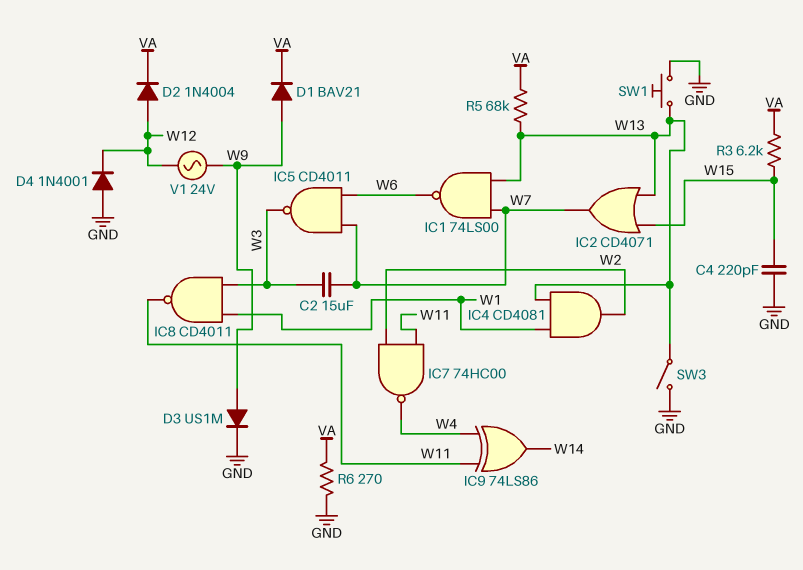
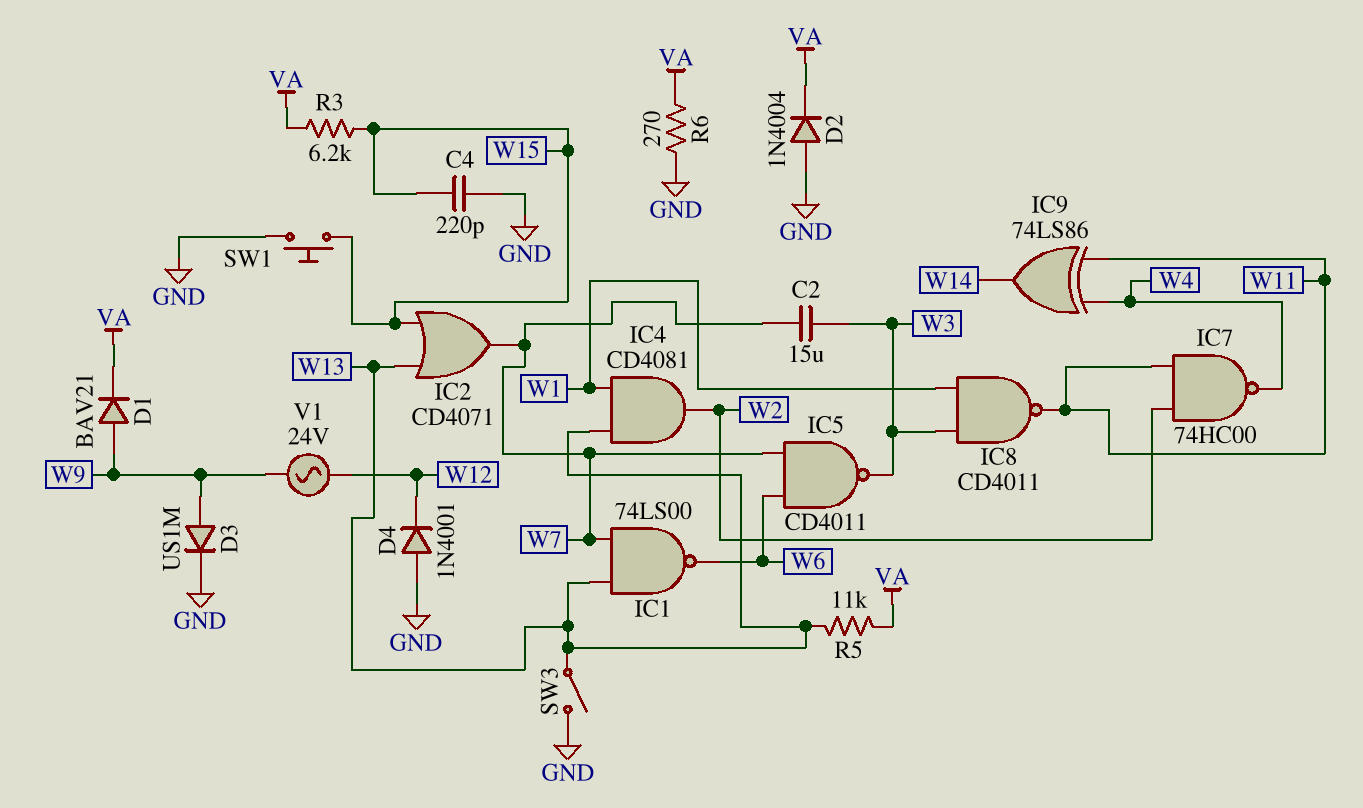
D2: diode 1N4004 (A W12, K VA) -> diode 1N4004 (A GND, K VA)
R5: 68k (VA, W13) -> 11k (VA, W13)
SW1: button (GND, W13) -> button (GND, W15)

